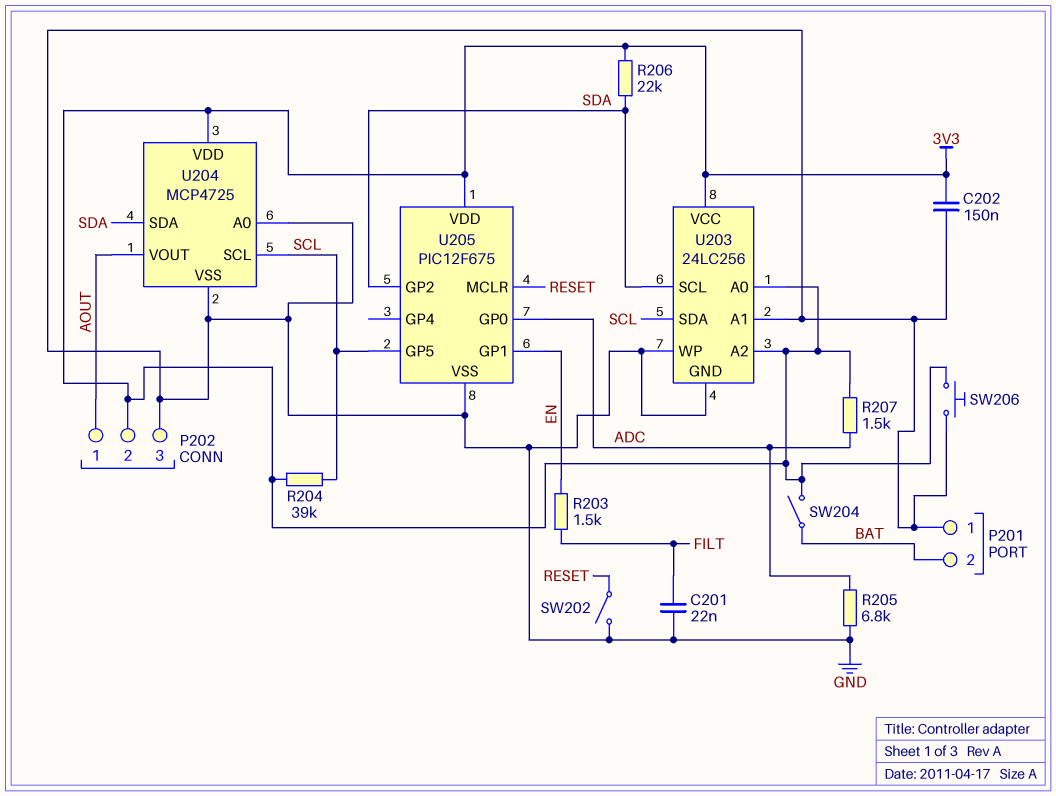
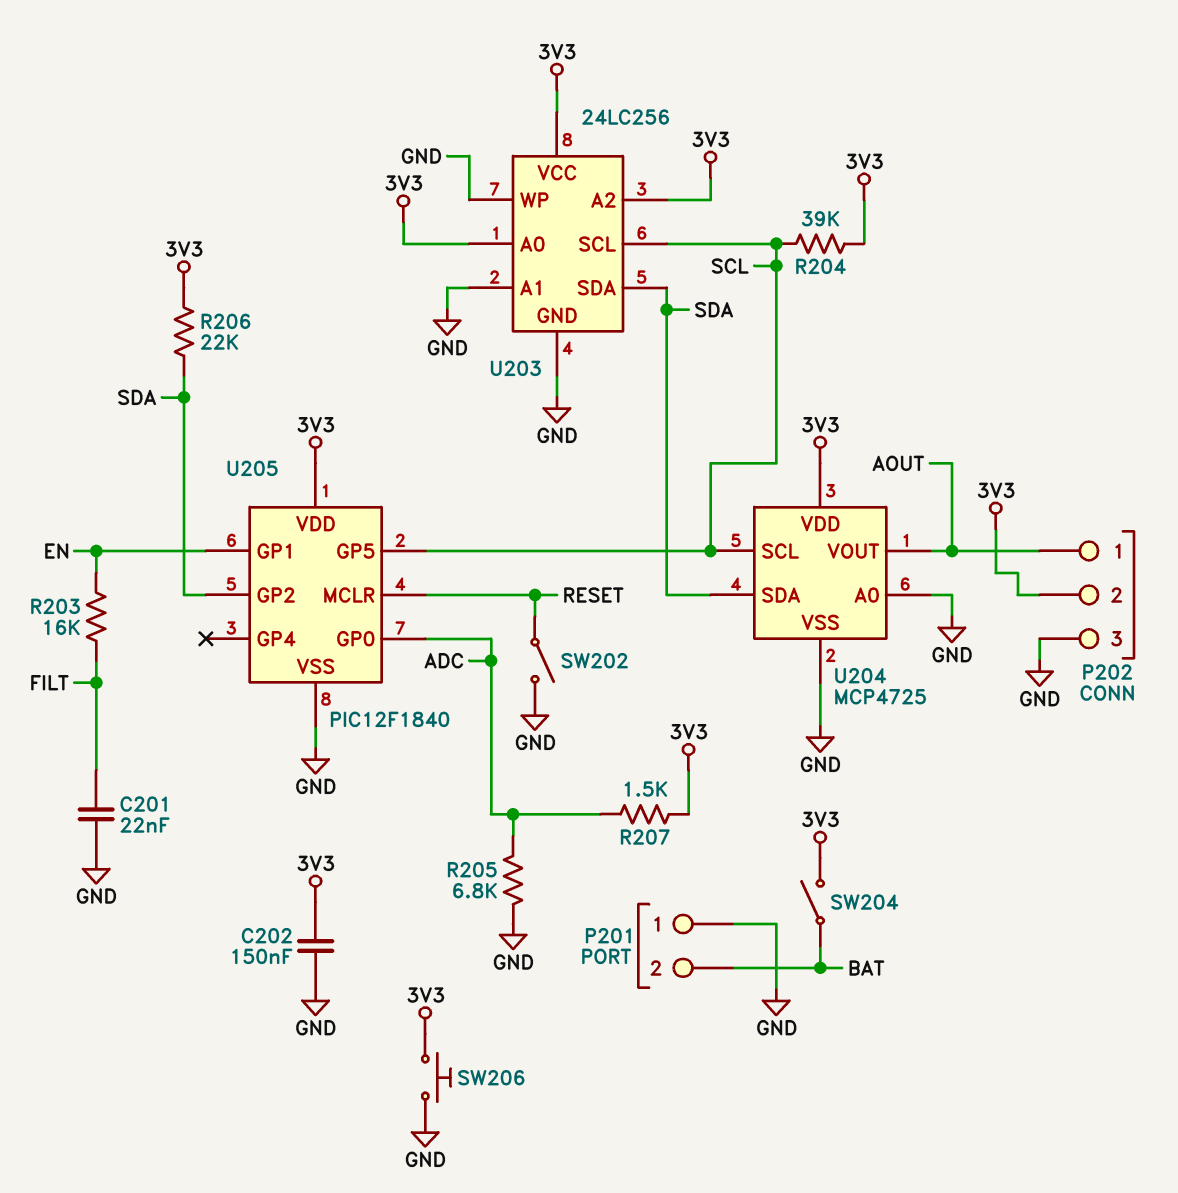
R203: 1.5k (EN, FILT) -> 16k (EN, FILT)
U203 pin SCL: SDA -> SCL
U203 pin SDA: SCL -> SDA
U205: PIC12F675 -> PIC12F1840

